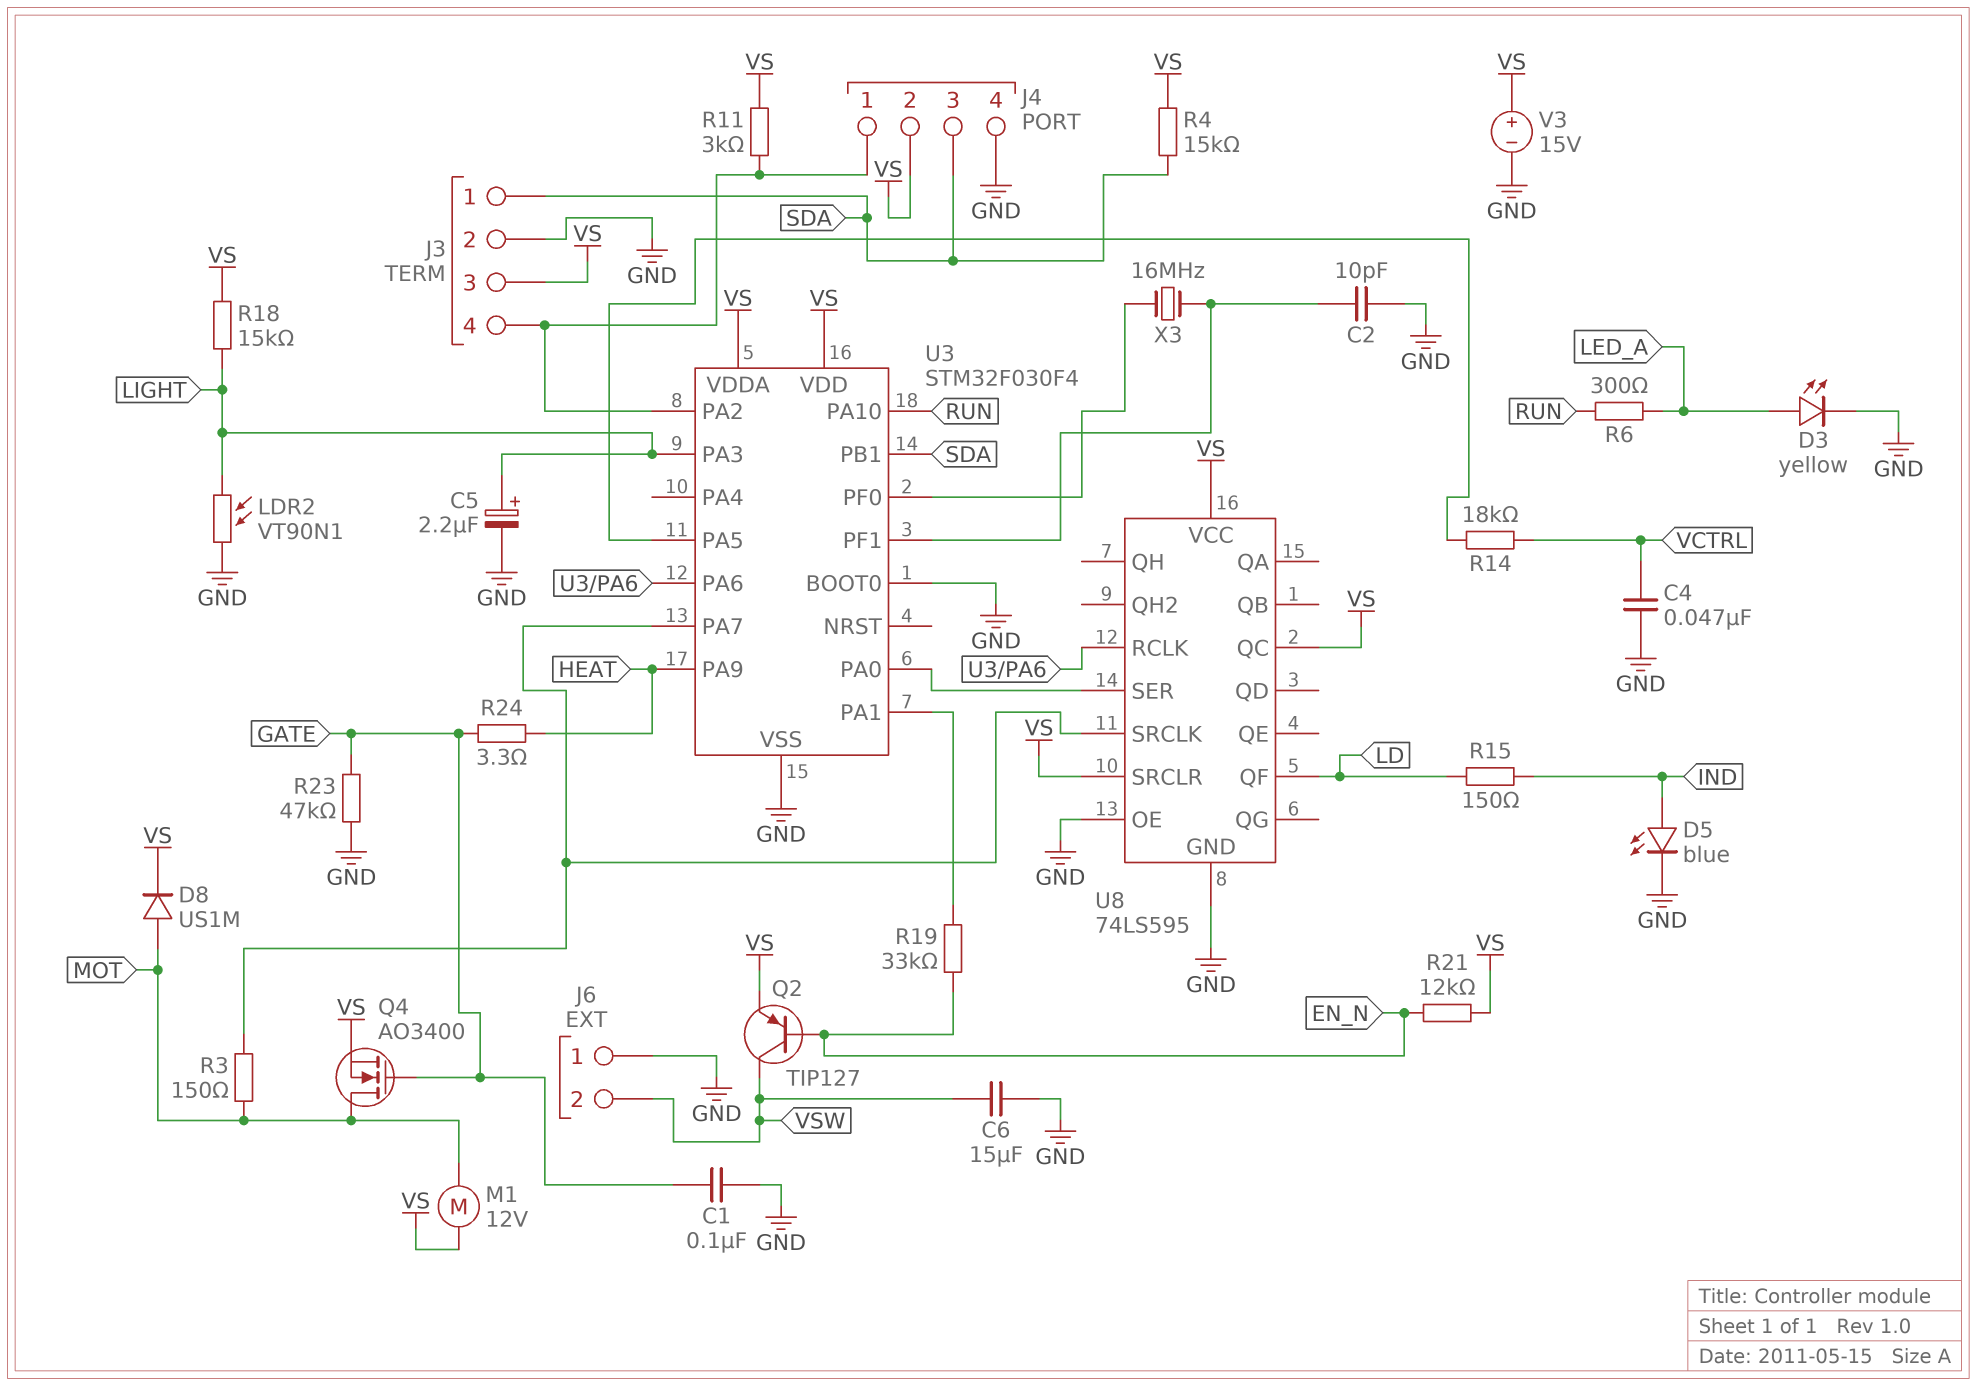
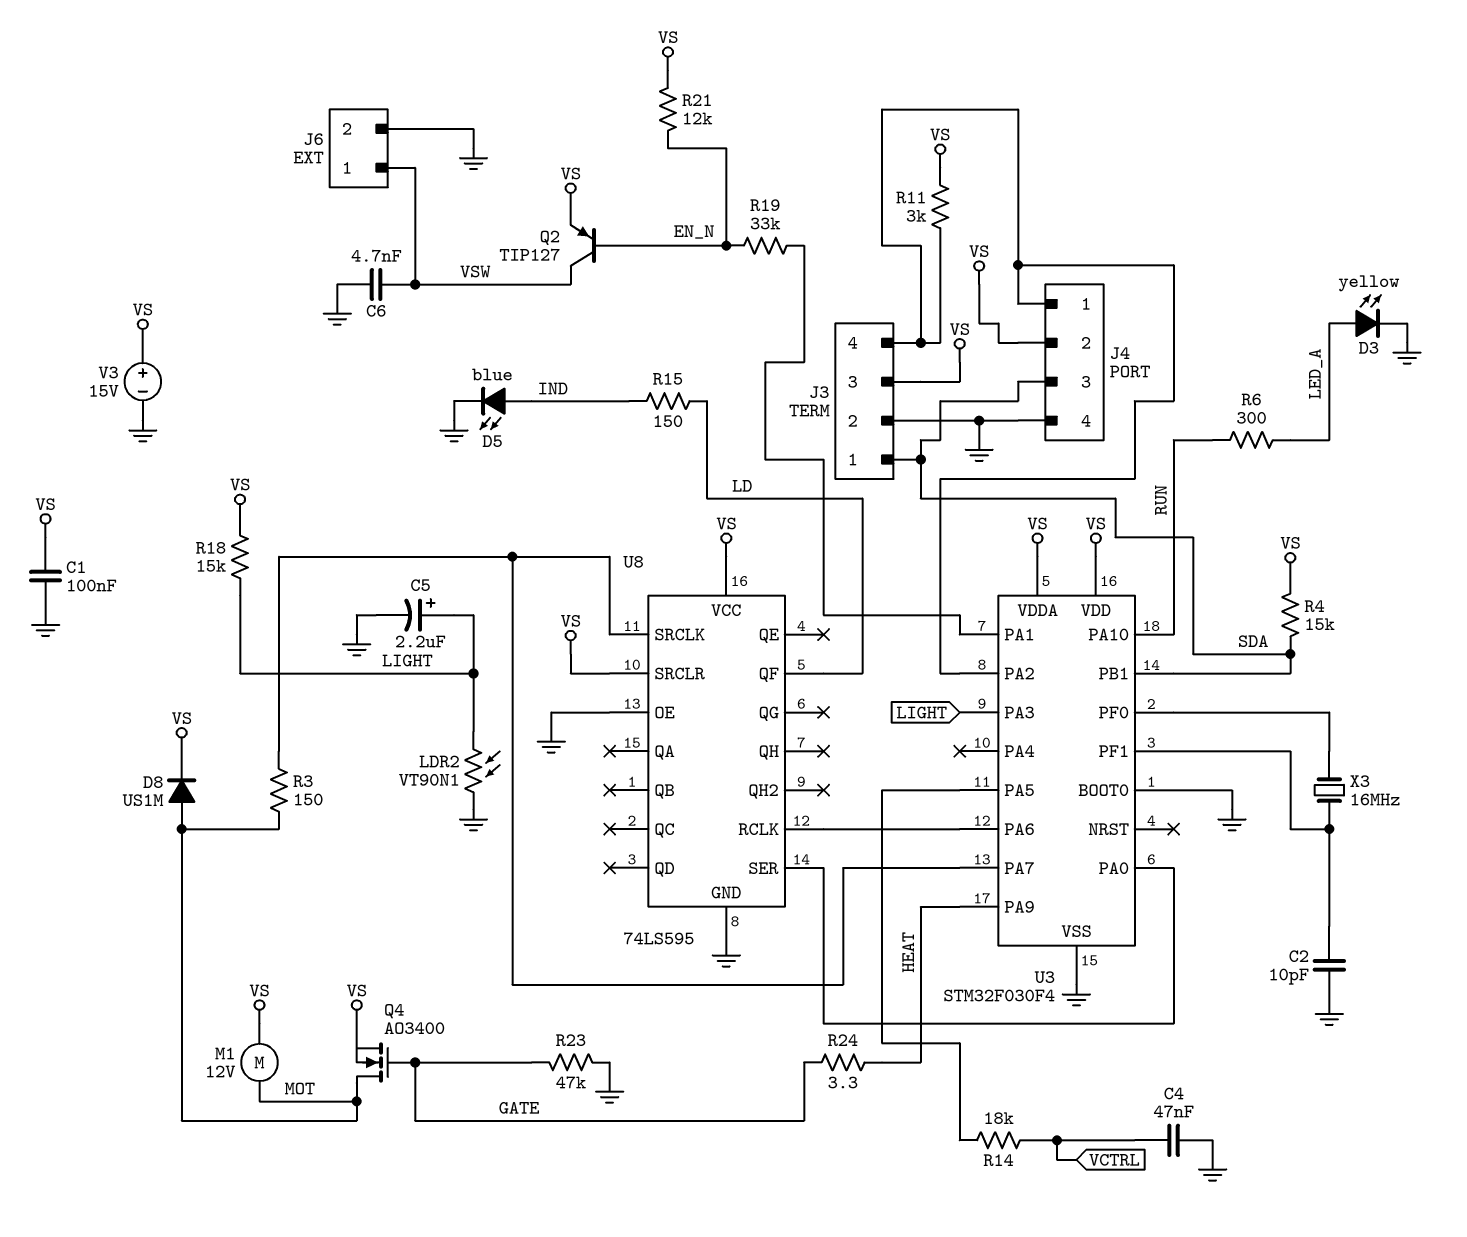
C1: 100nF (GATE, GND) -> 100nF (GND, VS)
C6: 15uF (GND, VSW) -> 4.7nF (GND, VSW)
J6 pin 1: GND -> VSW
J6 pin 2: VSW -> GND
U8 pin QC: VS -> none

